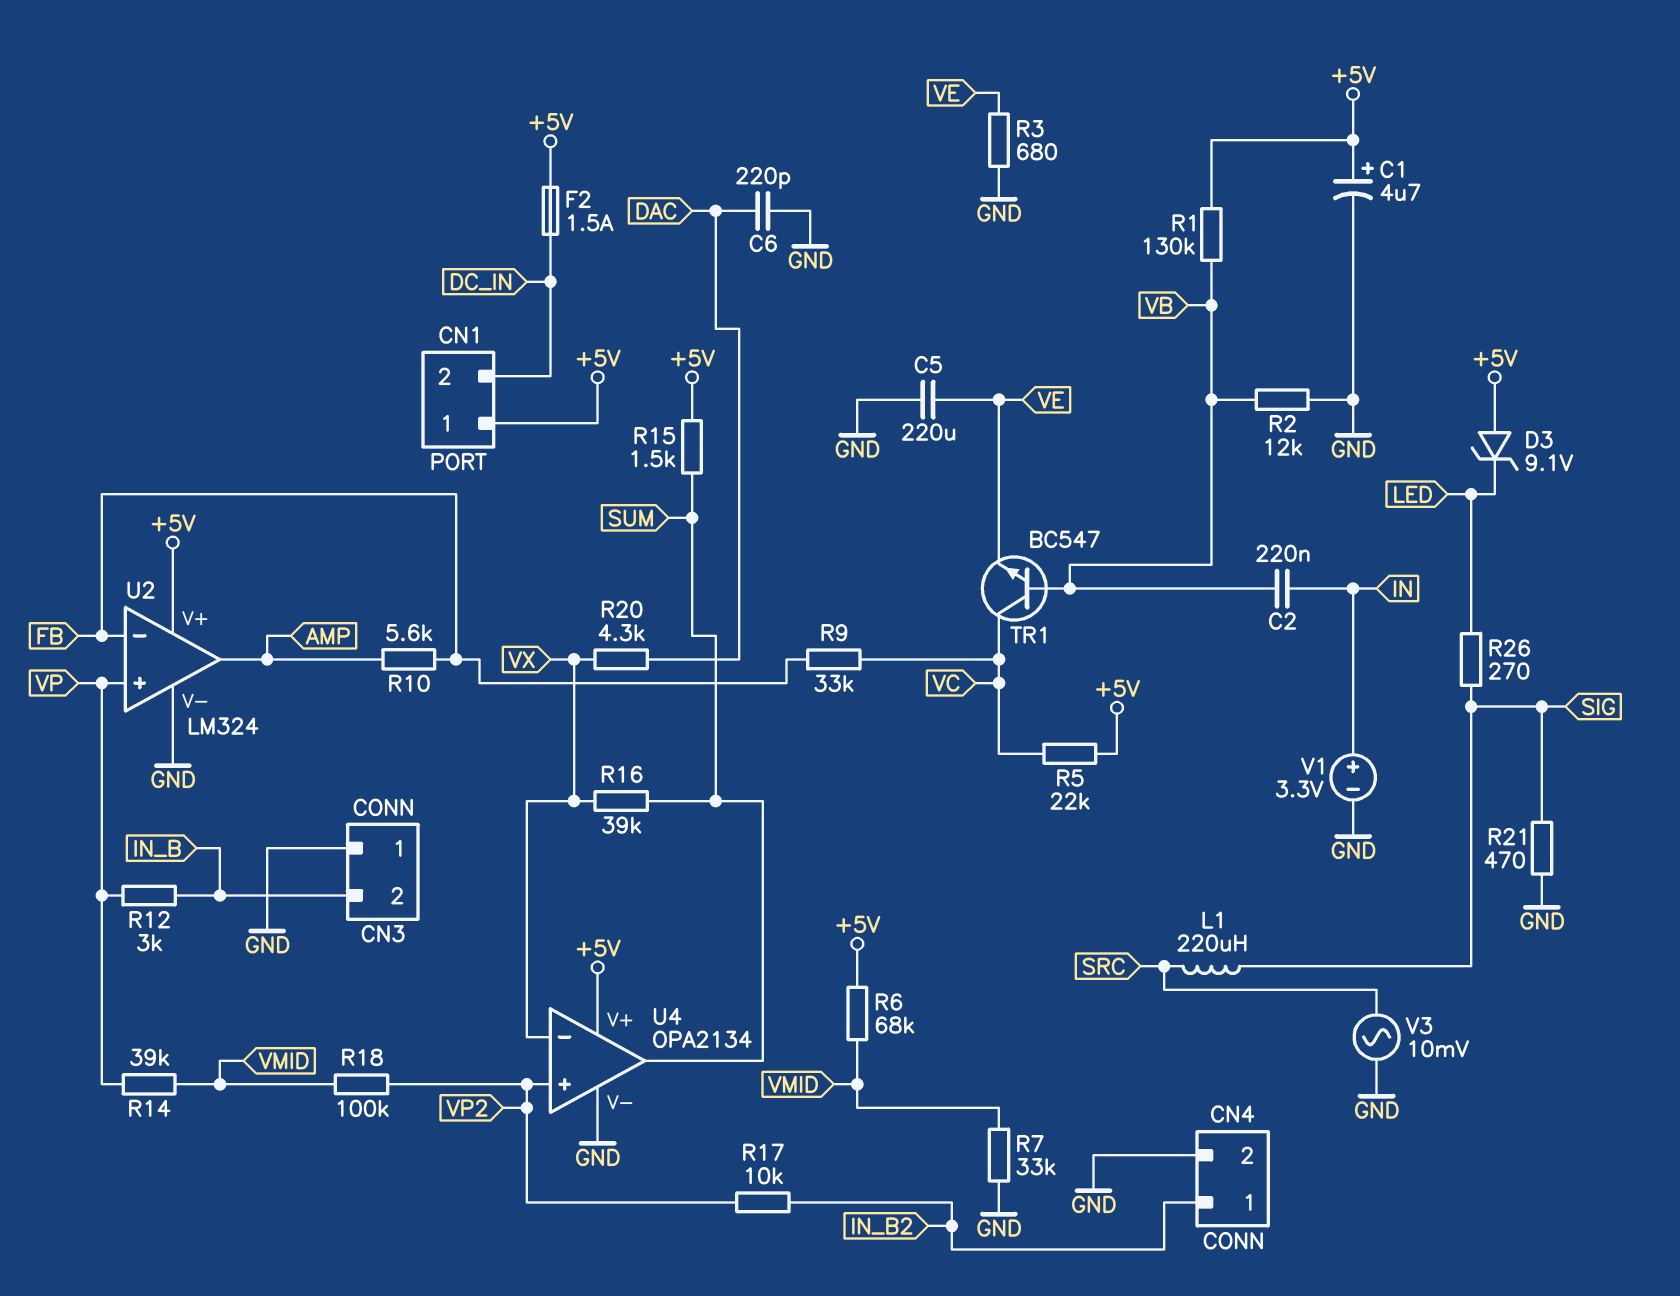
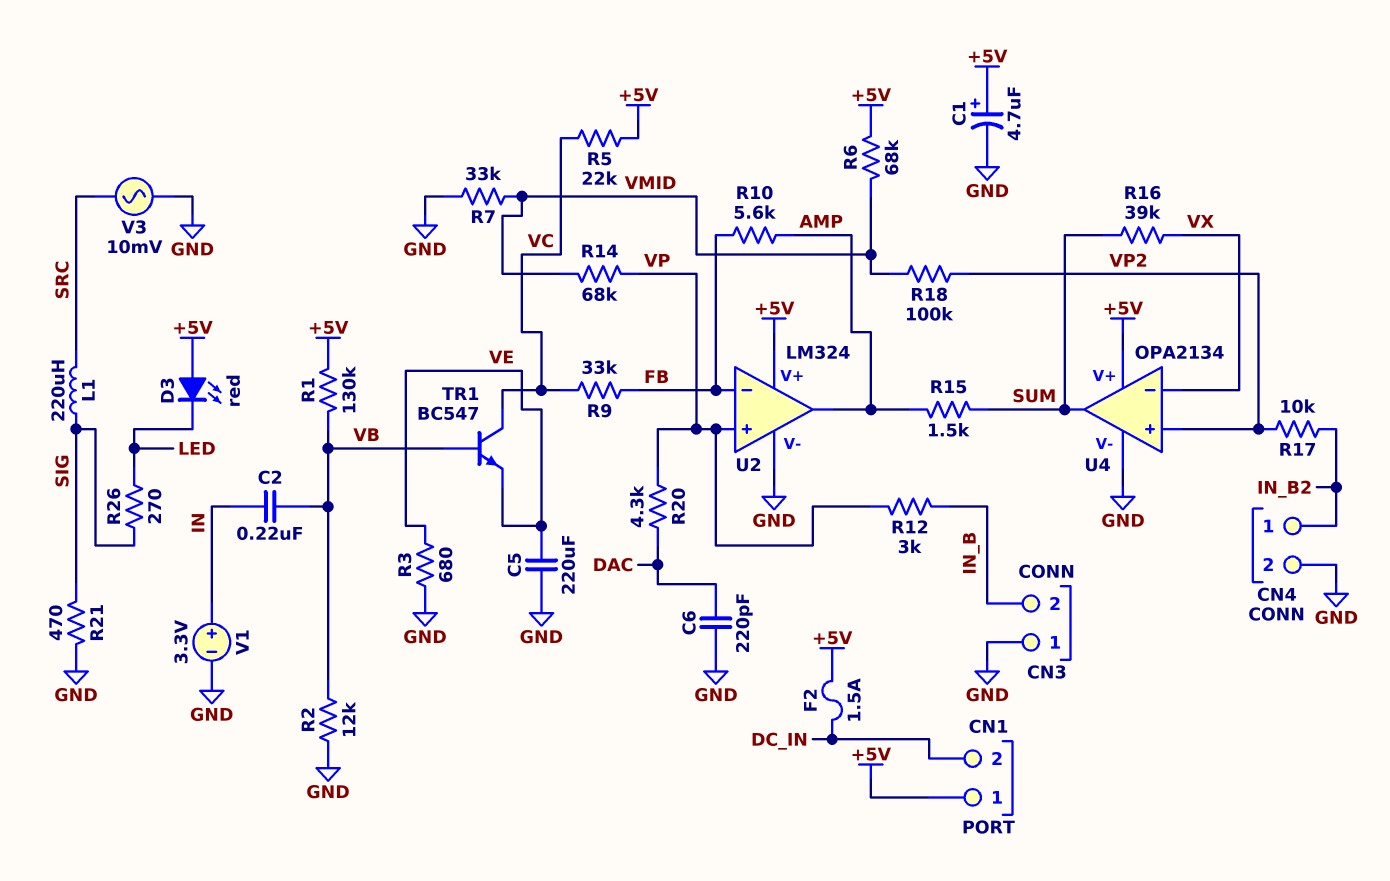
D3: zener 9.1V (A +5V, K LED) -> LED red (A +5V, K LED)
R14: 39k (VMID, VP) -> 68k (VMID, VP)
R15: 1.5k (+5V, SUM) -> 1.5k (AMP, SUM)
R20: 4.3k (DAC, VX) -> 4.3k (DAC, VP)

